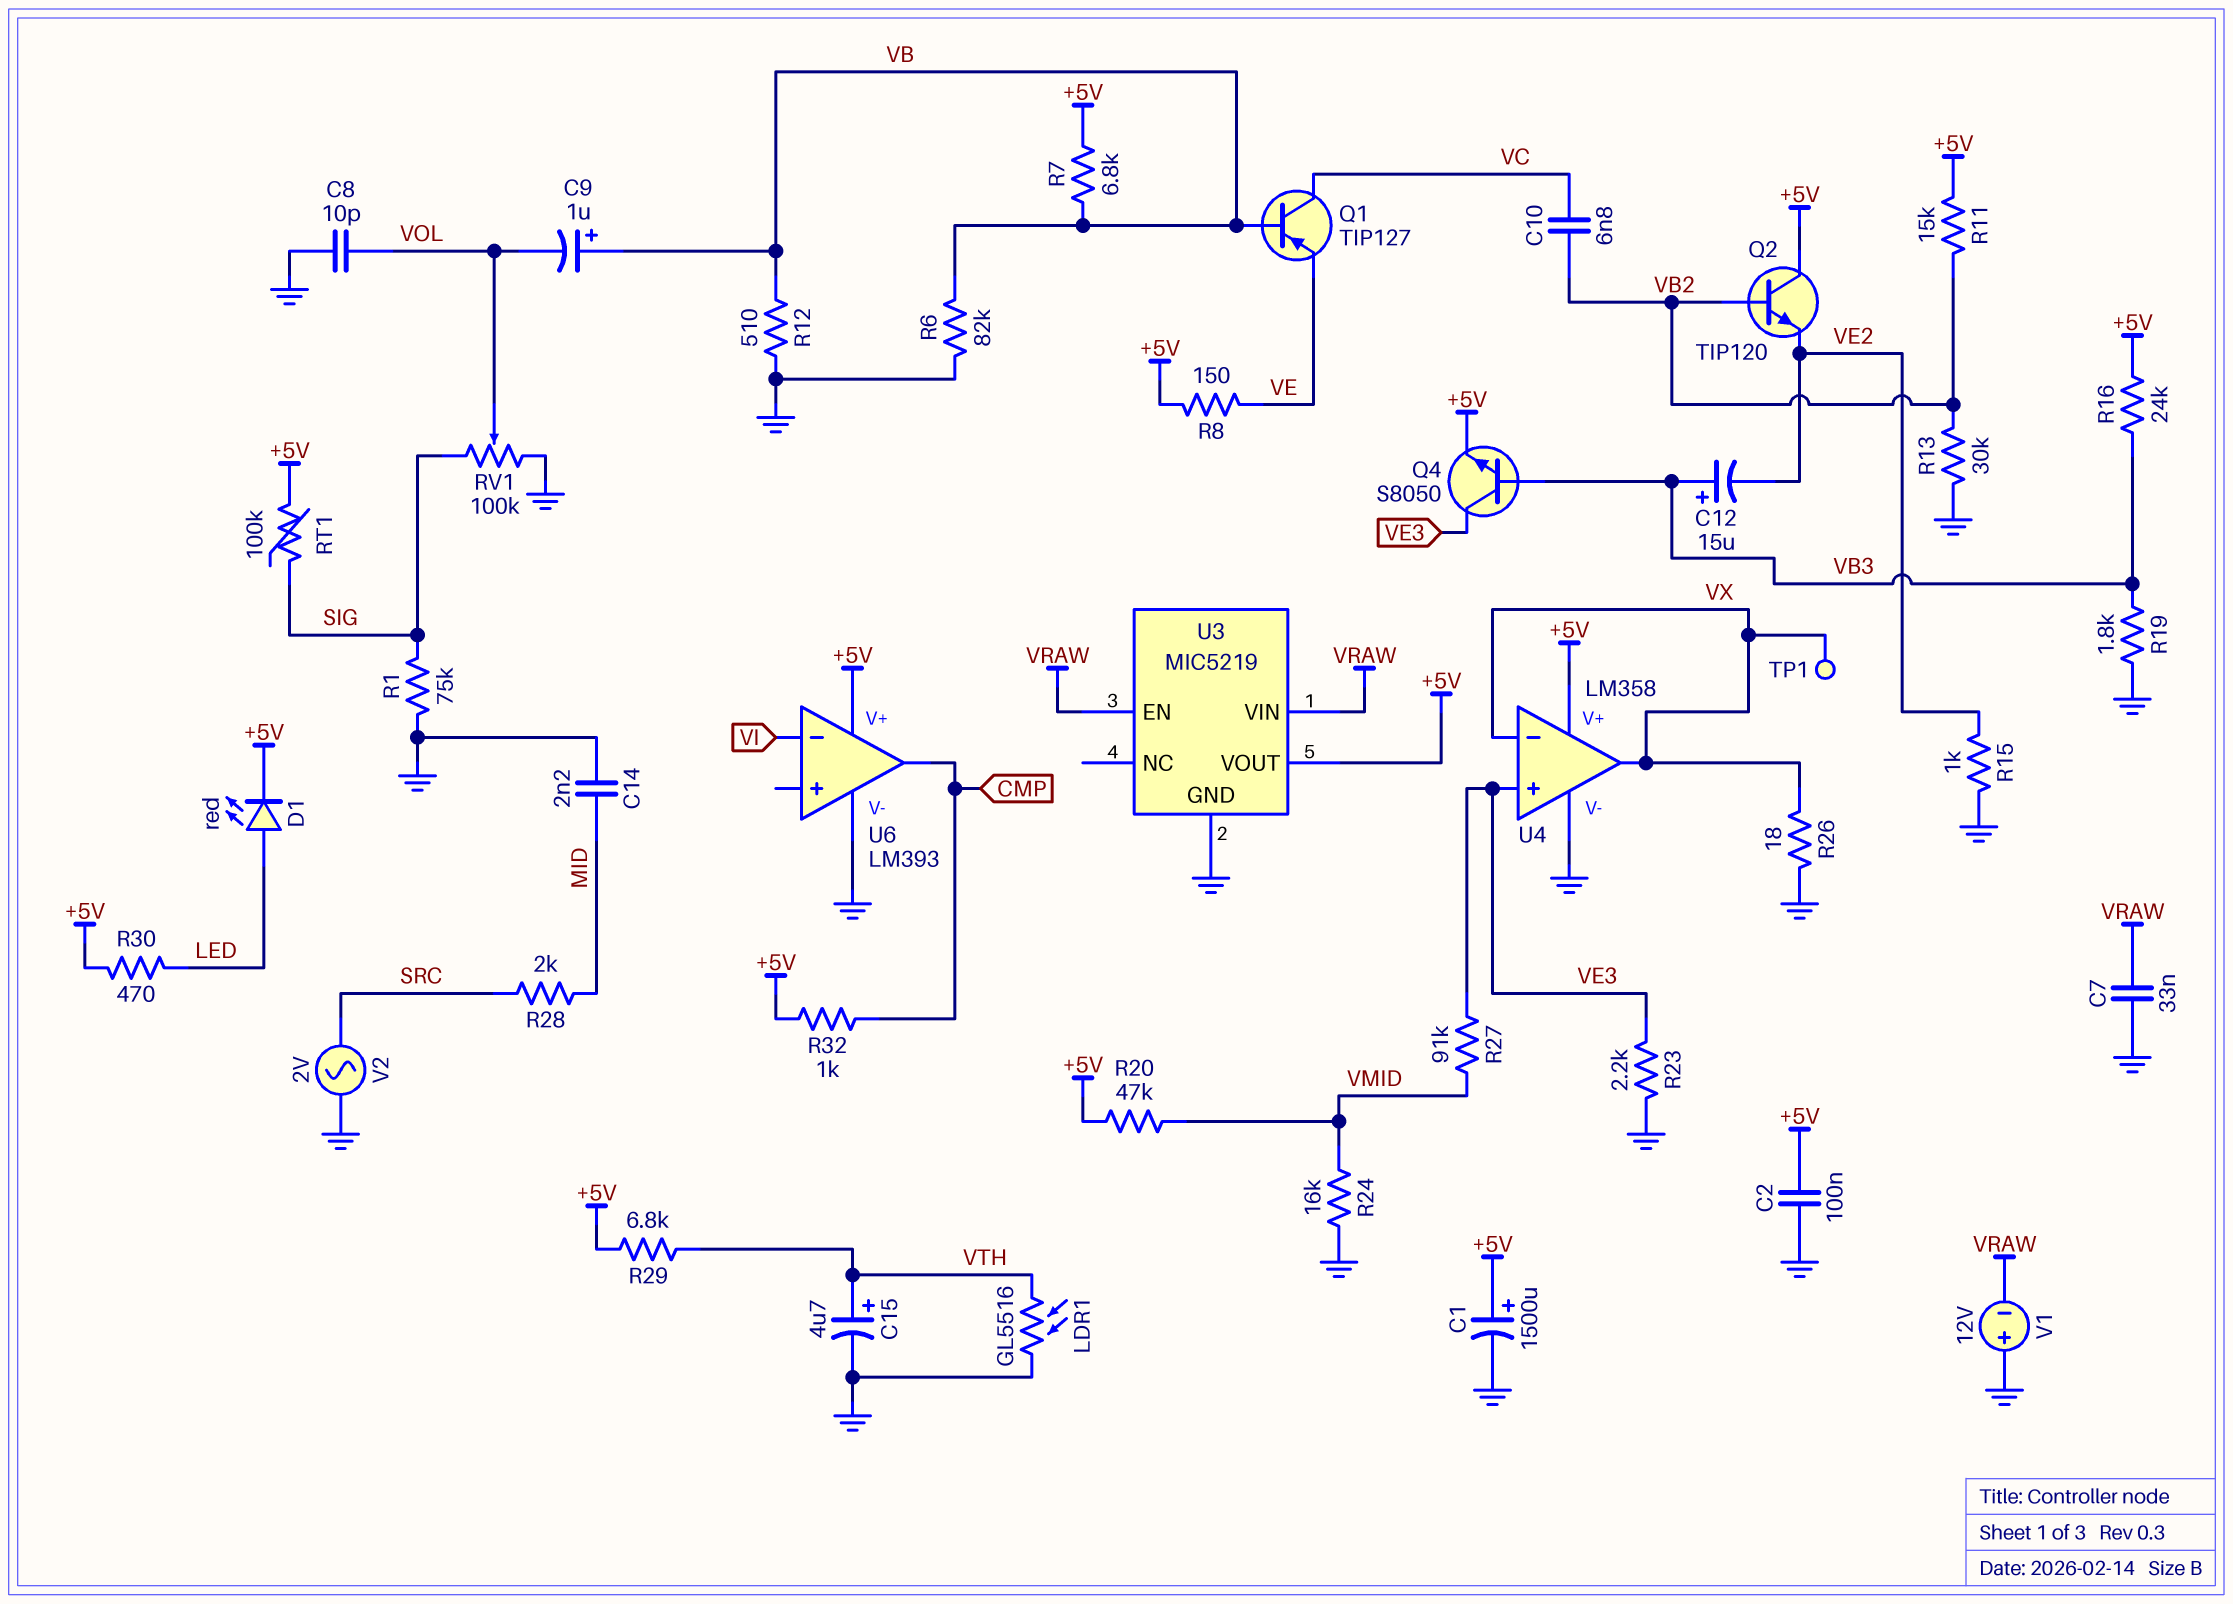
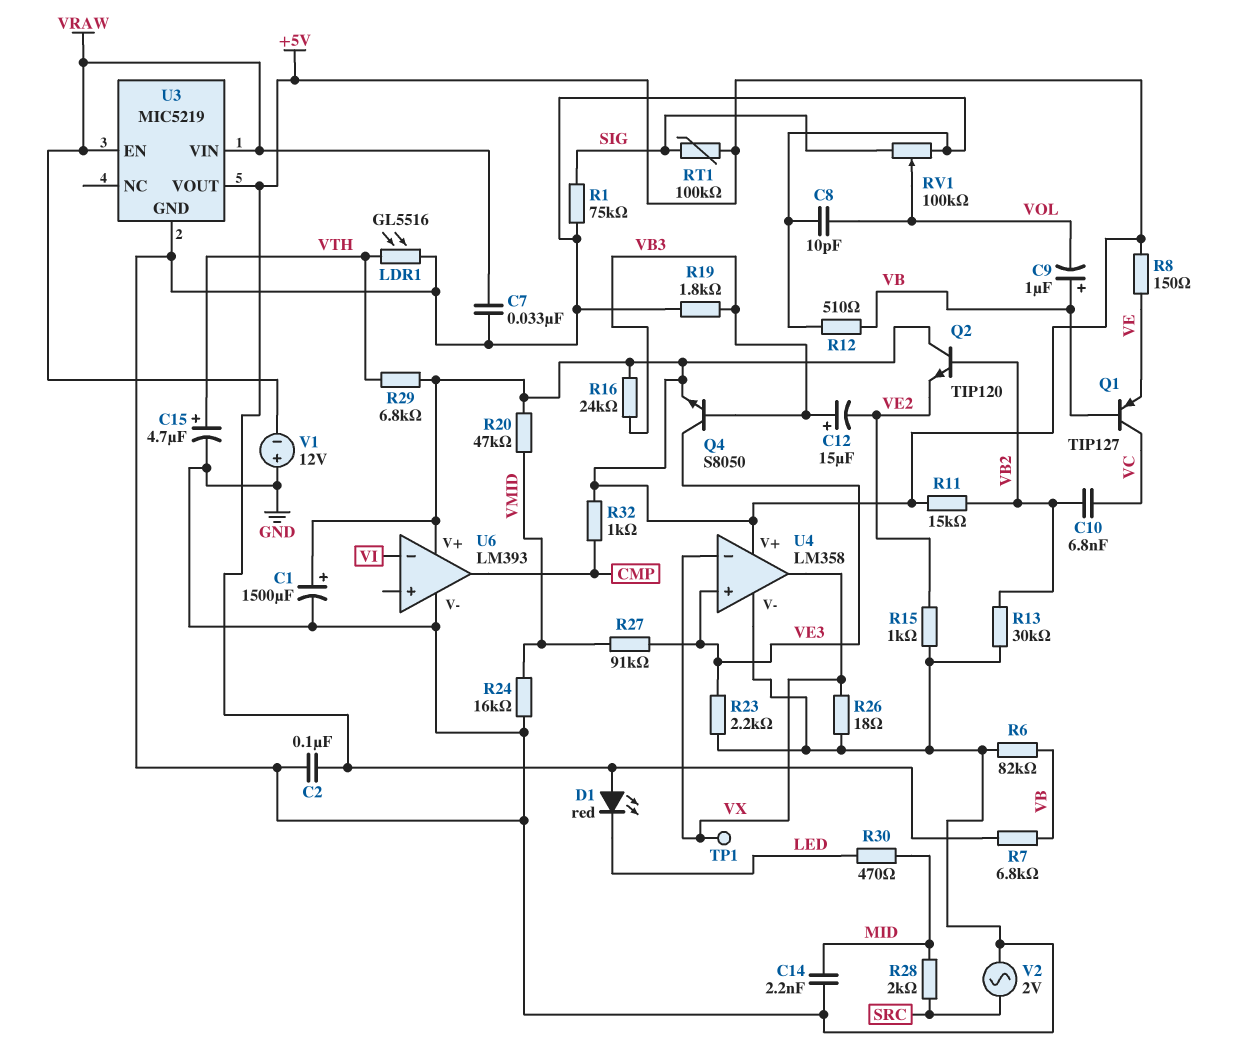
D1: LED red (A LED, K +5V) -> LED red (A +5V, K LED)
R30: 470 (+5V, LED) -> 470 (LED, MID)

